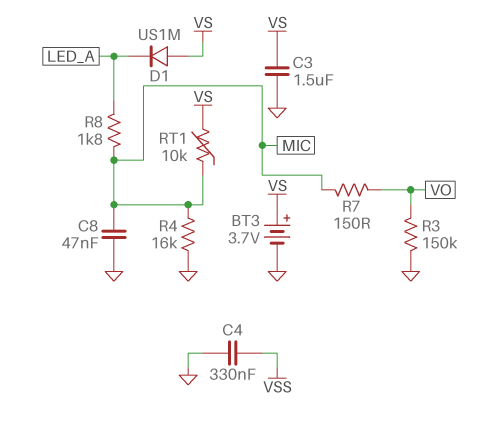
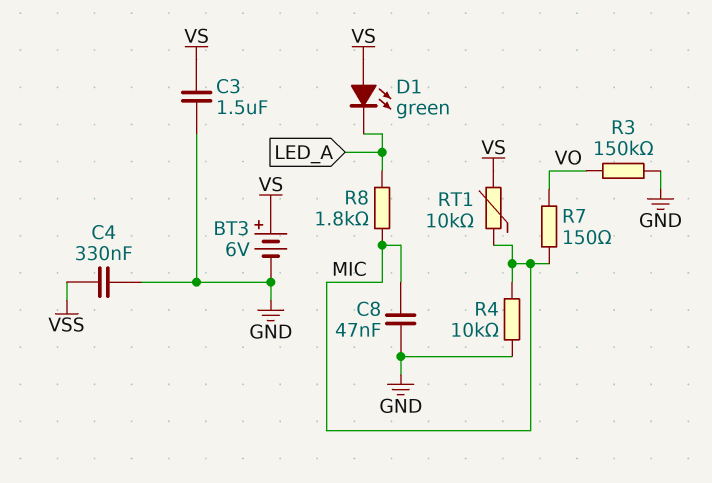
BT3: 3.7V (plus VS, minus GND) -> 6V (plus VS, minus GND)
D1: diode US1M (A VS, K LED_A) -> LED green (A VS, K LED_A)
R4: 16k (GND, MIC) -> 10k (GND, MIC)

